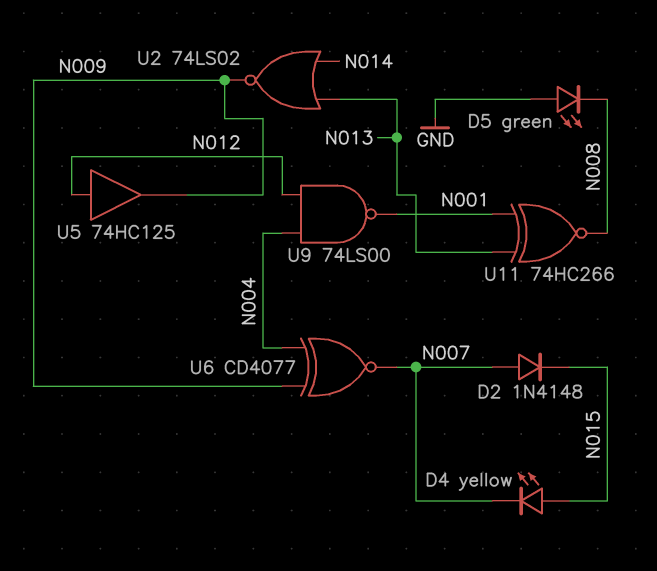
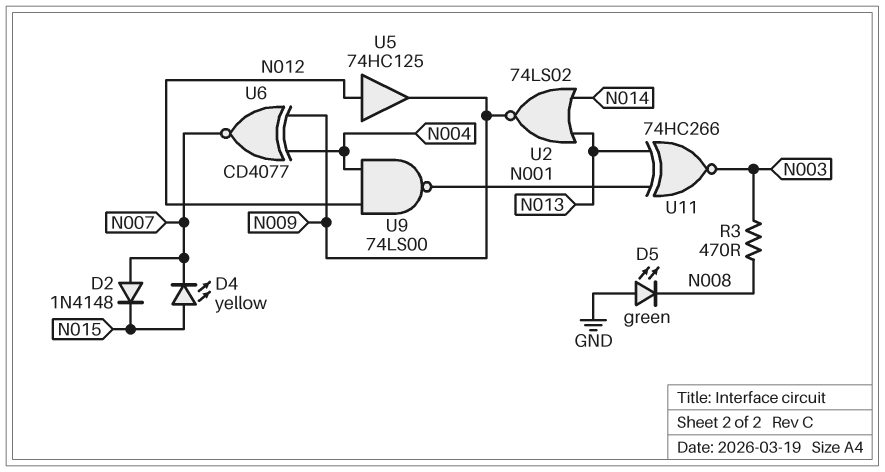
R3: none -> 470 (N003, N008)
U11: XNOR 74HC266 (in N001, in N013, out N008) -> XNOR 74HC266 (in N001, in N013, out N003)

